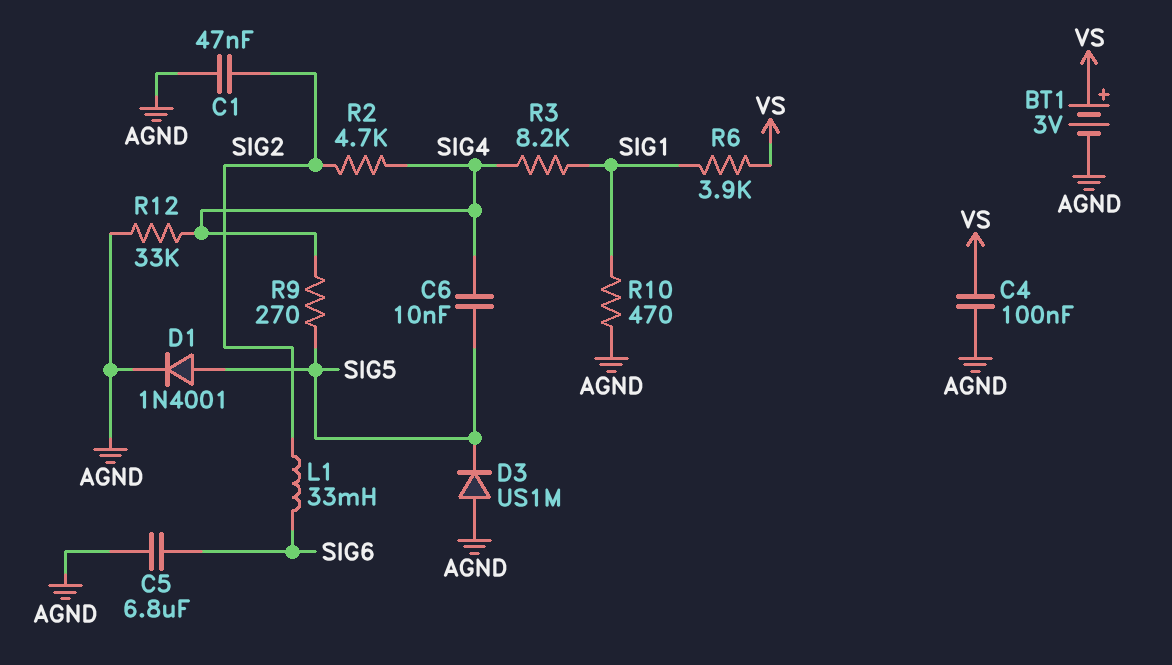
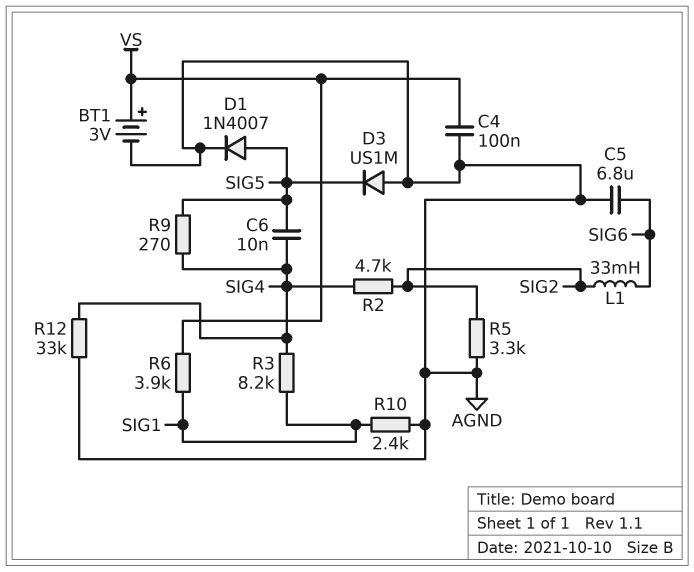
C1: 47nF (AGND, SIG2) -> none
D1: diode 1N4001 (A SIG5, K AGND) -> diode 1N4007 (A SIG5, K AGND)
R5: none -> 3.3k (AGND, SIG2)
R10: 470 (AGND, SIG1) -> 2.4k (AGND, SIG1)

